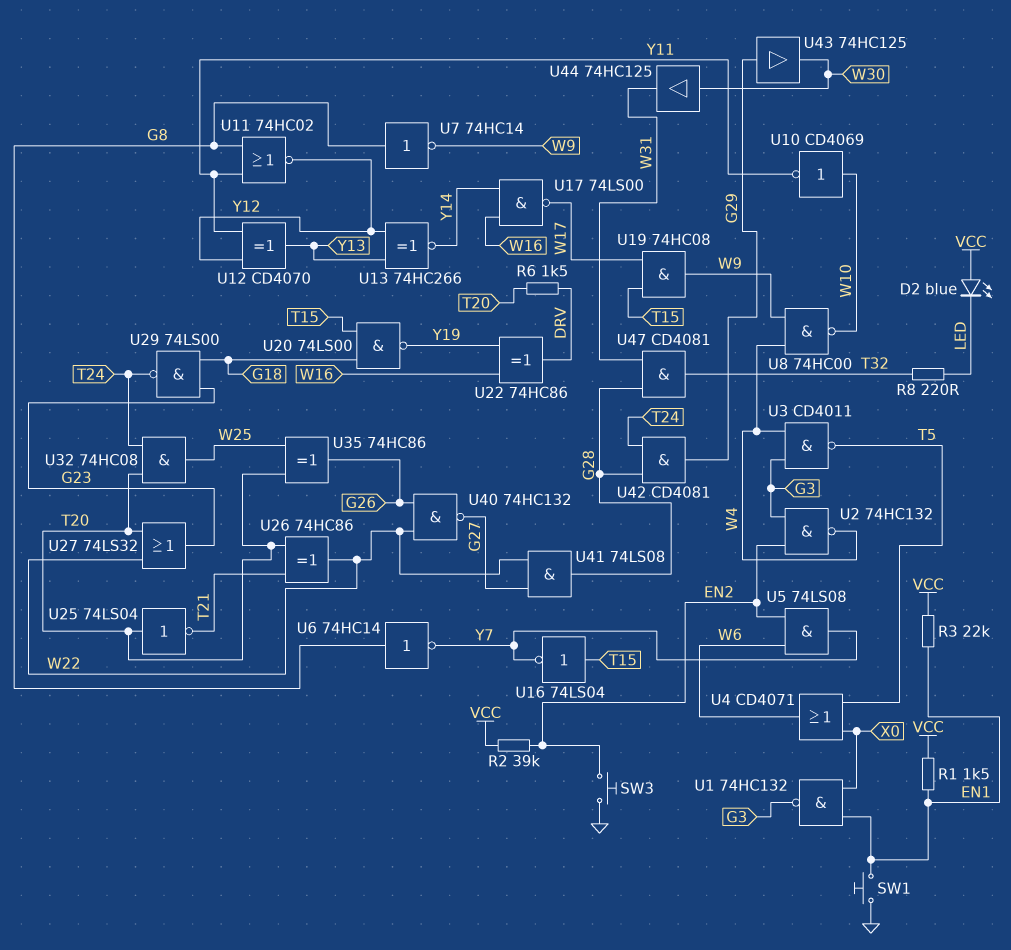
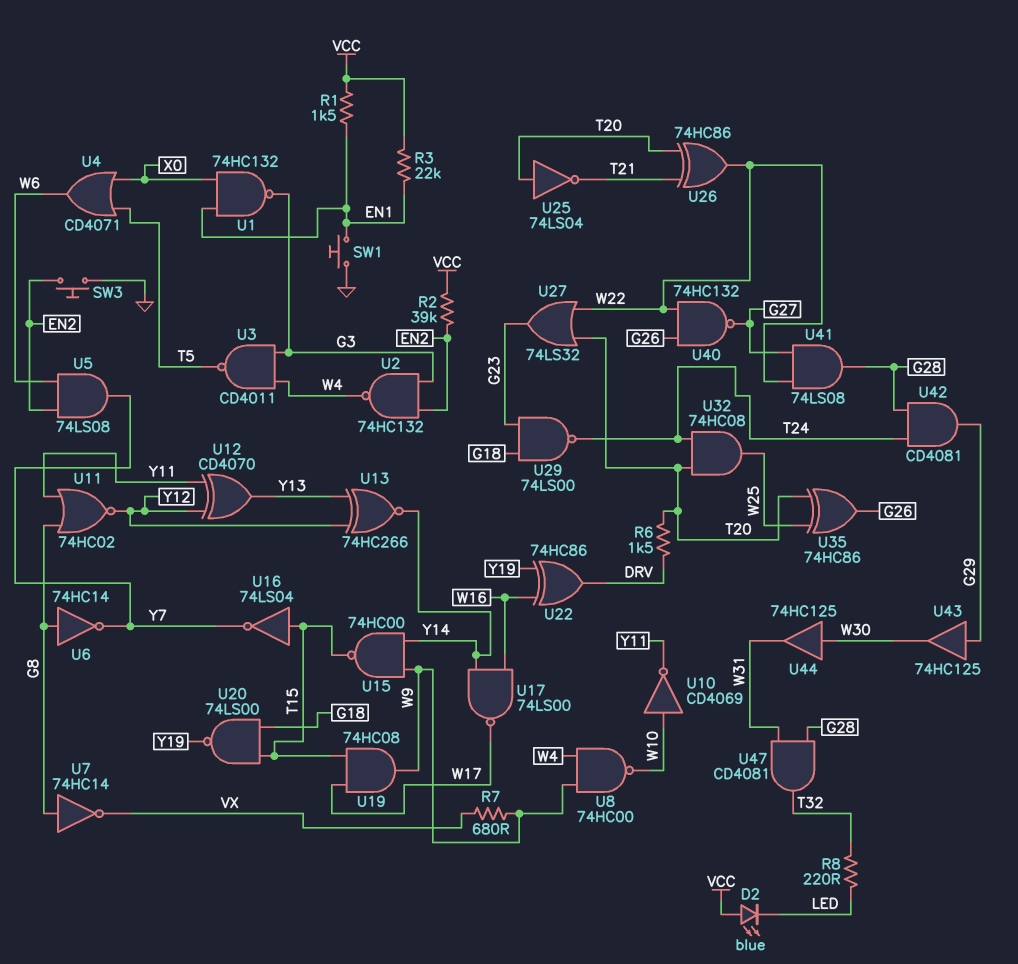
R7: none -> 680 (VX, W9)
U7: NOT 74HC14 (in G8, out W9) -> NOT 74HC14 (in G8, out VX)
U15: none -> NAND 74HC00 (in W9, in Y14, out T15)

